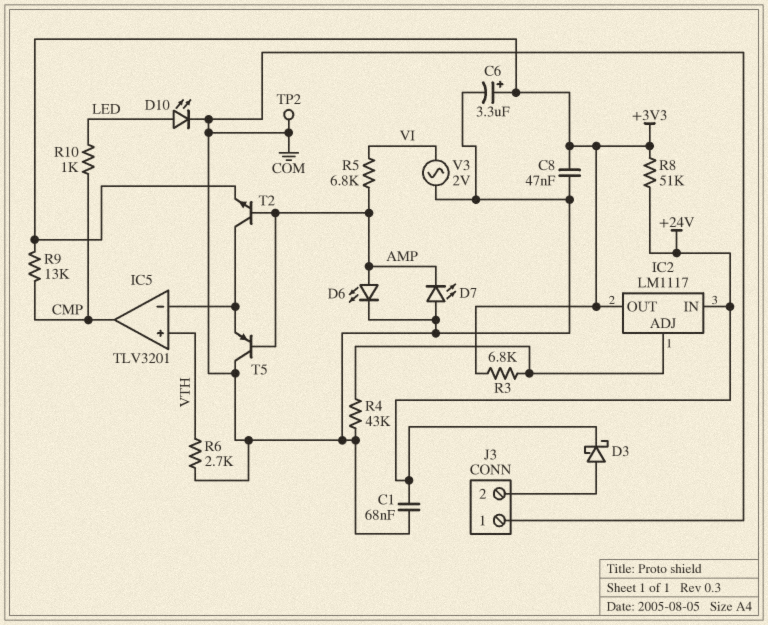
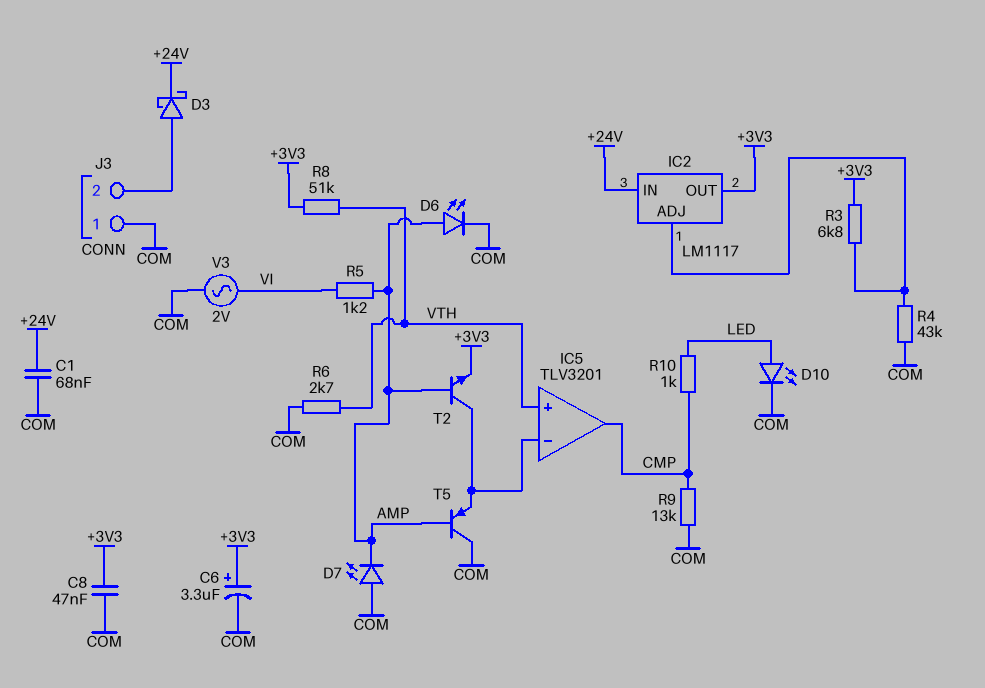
R5: 6.8k (AMP, VI) -> 1.2k (AMP, VI)
R8: 51k (+3V3, +24V) -> 51k (+3V3, VTH)
R9: 13k (+3V3, CMP) -> 13k (CMP, COM)
TP2: test point (COM) -> none

